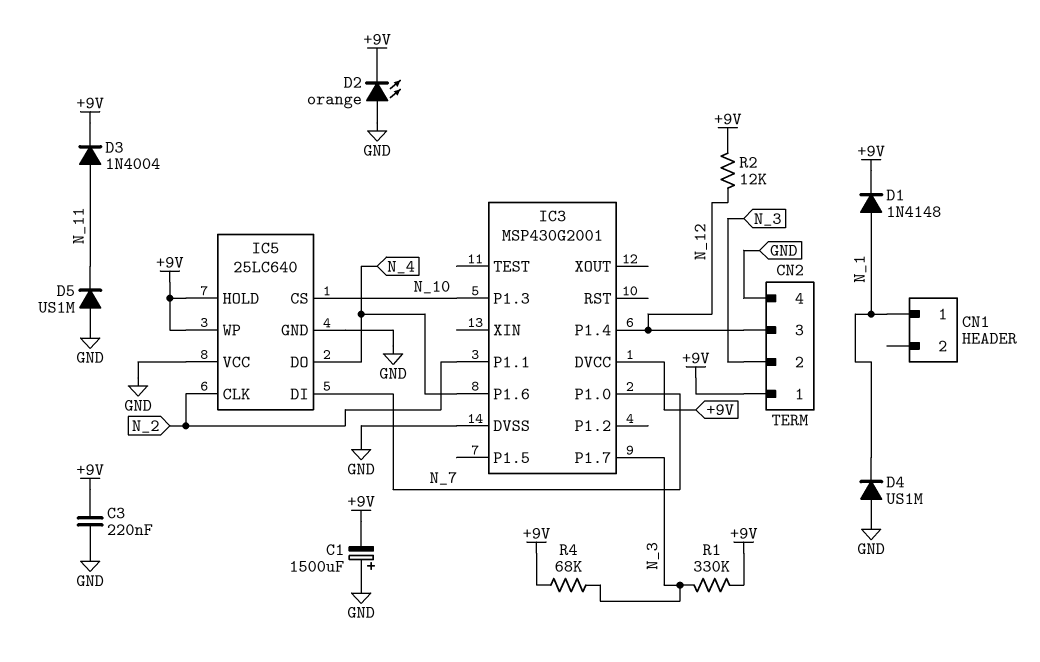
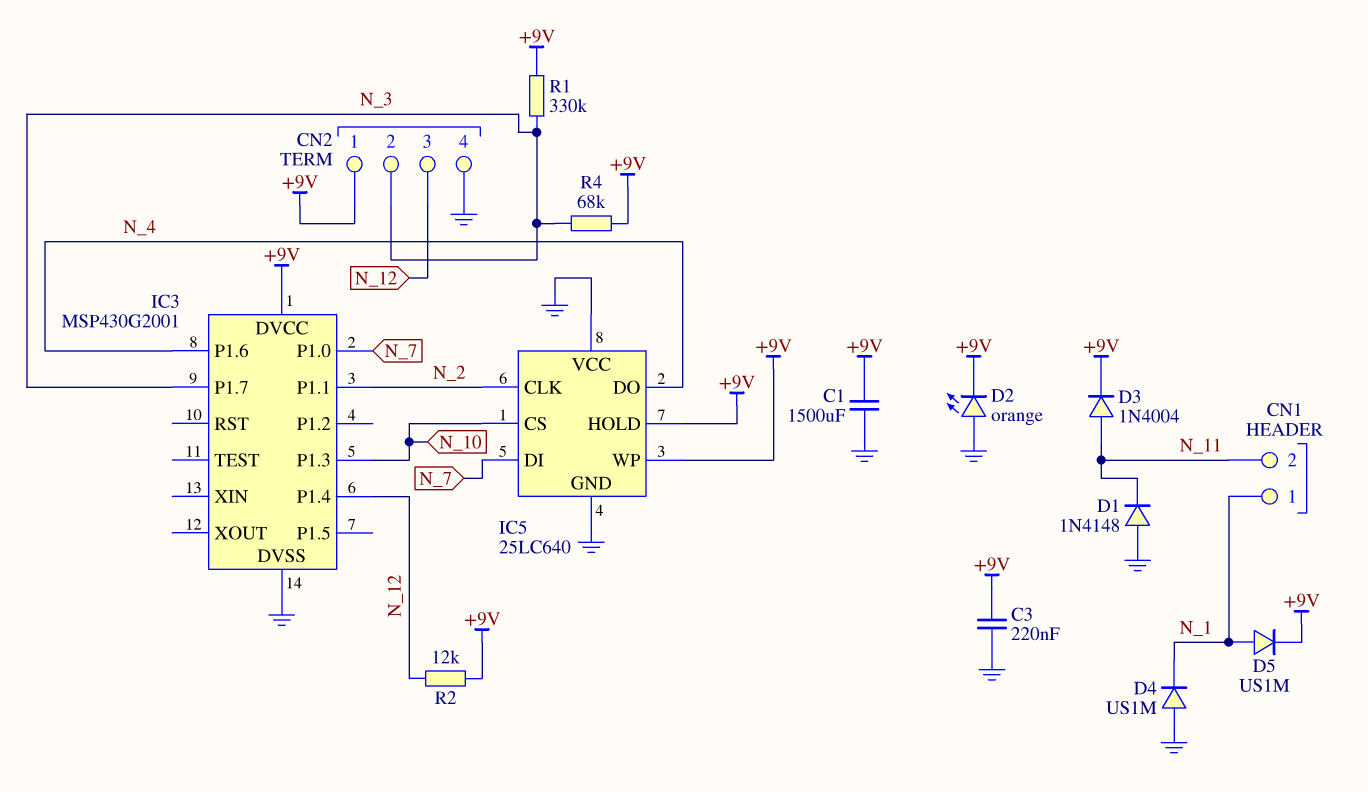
C1: 1500uF (plus GND, minus +9V) -> 1500uF (+9V, GND)
CN1 pin 2: none -> N_11
D1: diode 1N4148 (A N_1, K +9V) -> diode 1N4148 (A GND, K N_11)
D5: diode US1M (A GND, K N_11) -> diode US1M (A N_1, K +9V)

